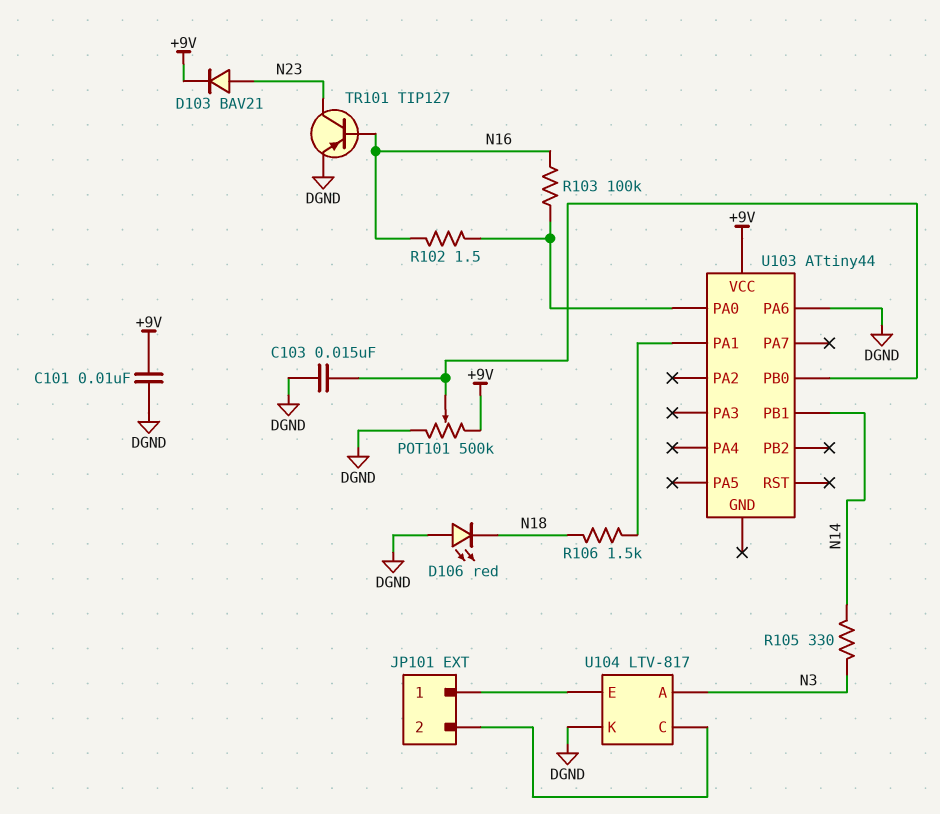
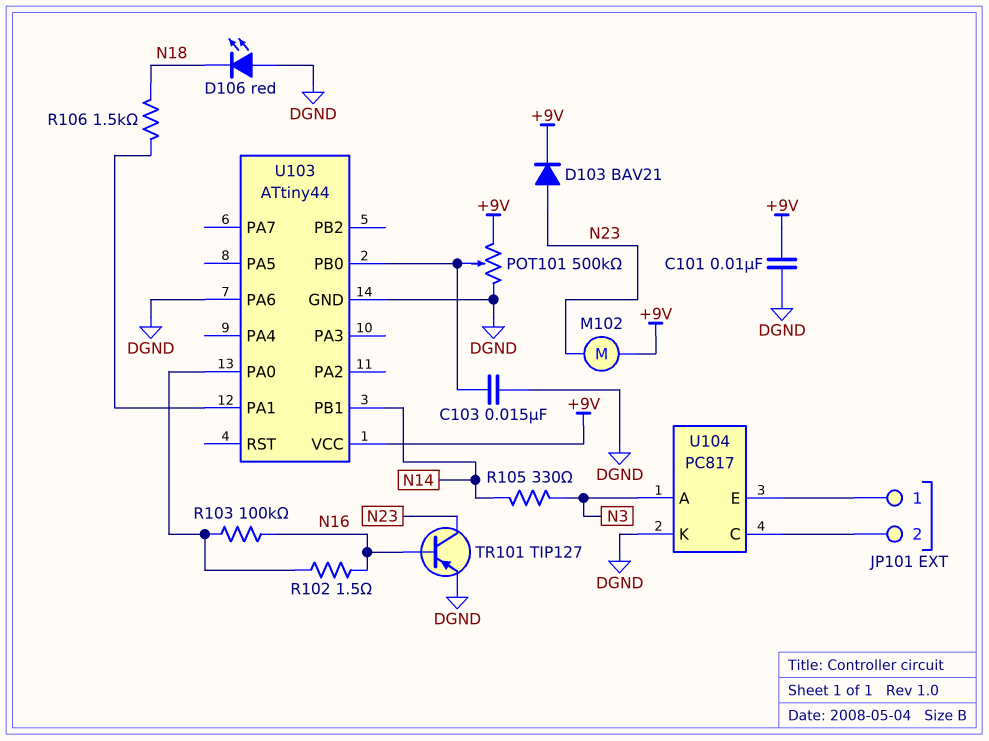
M102: none -> motor (+9V, N23)
U103 pin GND: none -> DGND
U104: LTV-817 -> PC817

